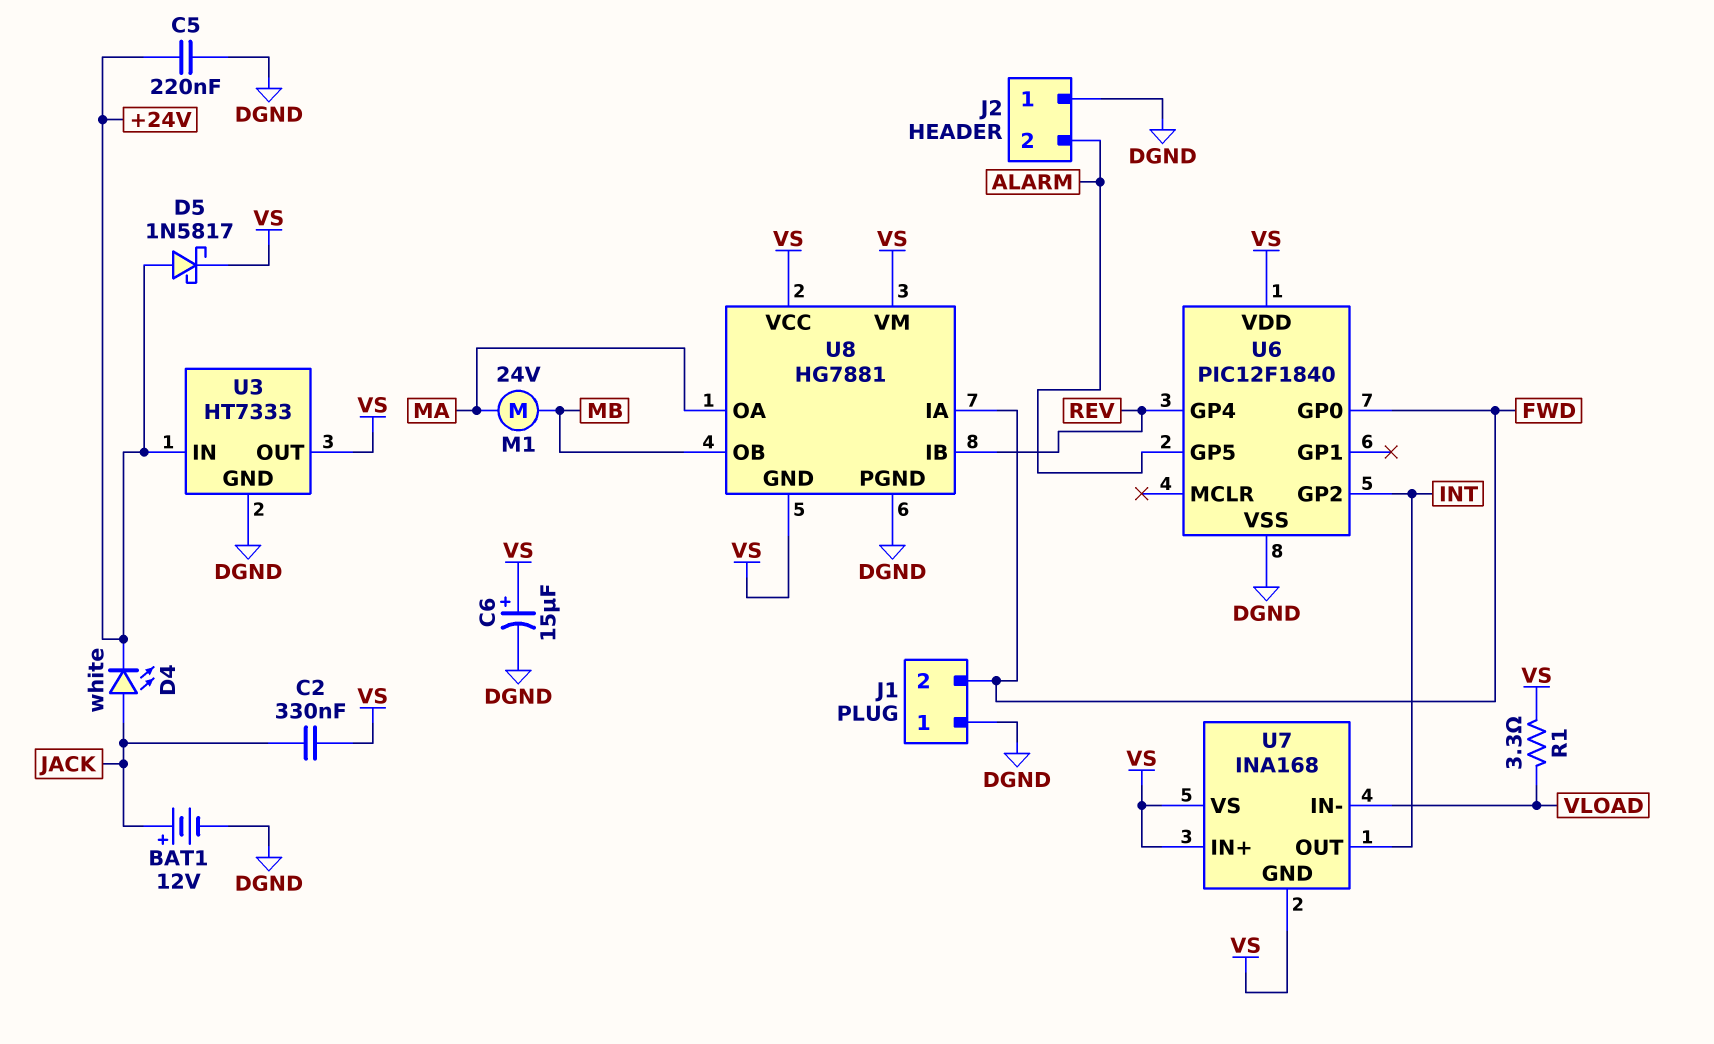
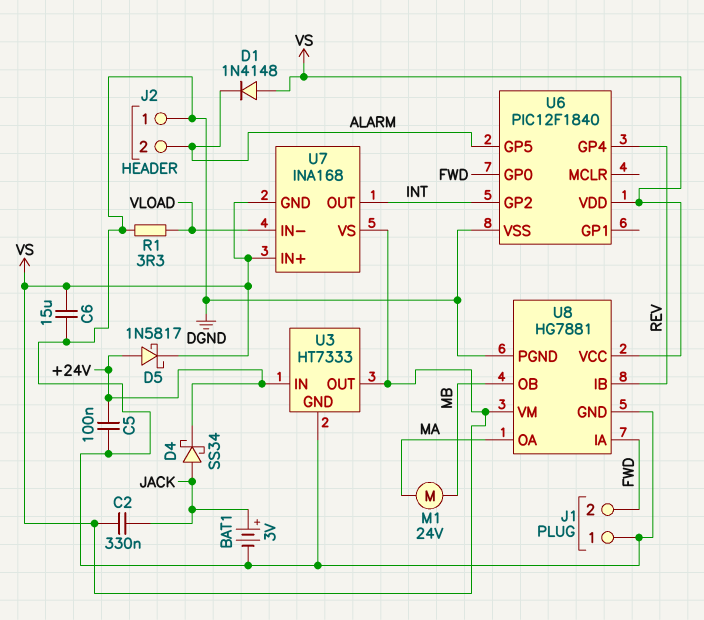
BAT1: 12V (plus JACK, minus DGND) -> 3V (plus JACK, minus DGND)
C5: 220nF (+24V, DGND) -> 100nF (+24V, DGND)
C6: 15uF (plus VS, minus DGND) -> 15uF (DGND, VS)
D1: none -> diode 1N4148 (A VS, K ALARM)
D4: LED white (A JACK, K +24V) -> schottky SS34 (A JACK, K +24V)
R1: 3.3 (VLOAD, VS) -> 3.3 (DGND, VLOAD)
U8 pin GND: VS -> DGND

